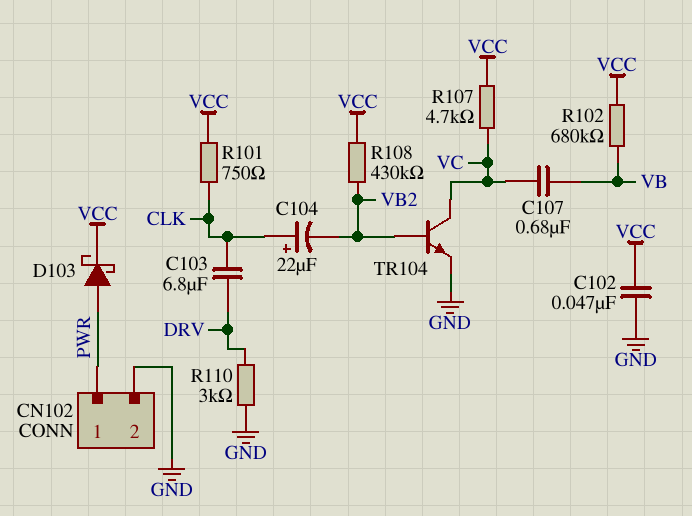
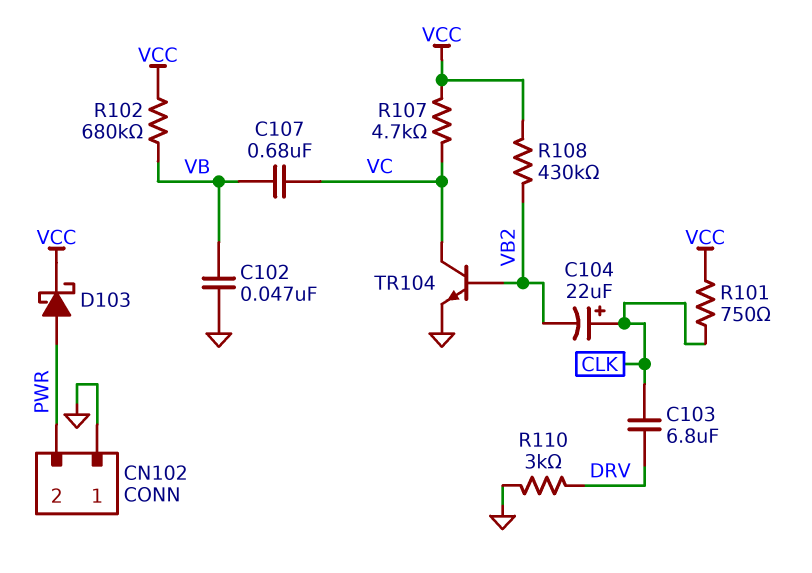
C102: 47nF (GND, VCC) -> 47nF (GND, VB)
CN102 pin 1: PWR -> GND
CN102 pin 2: GND -> PWR

